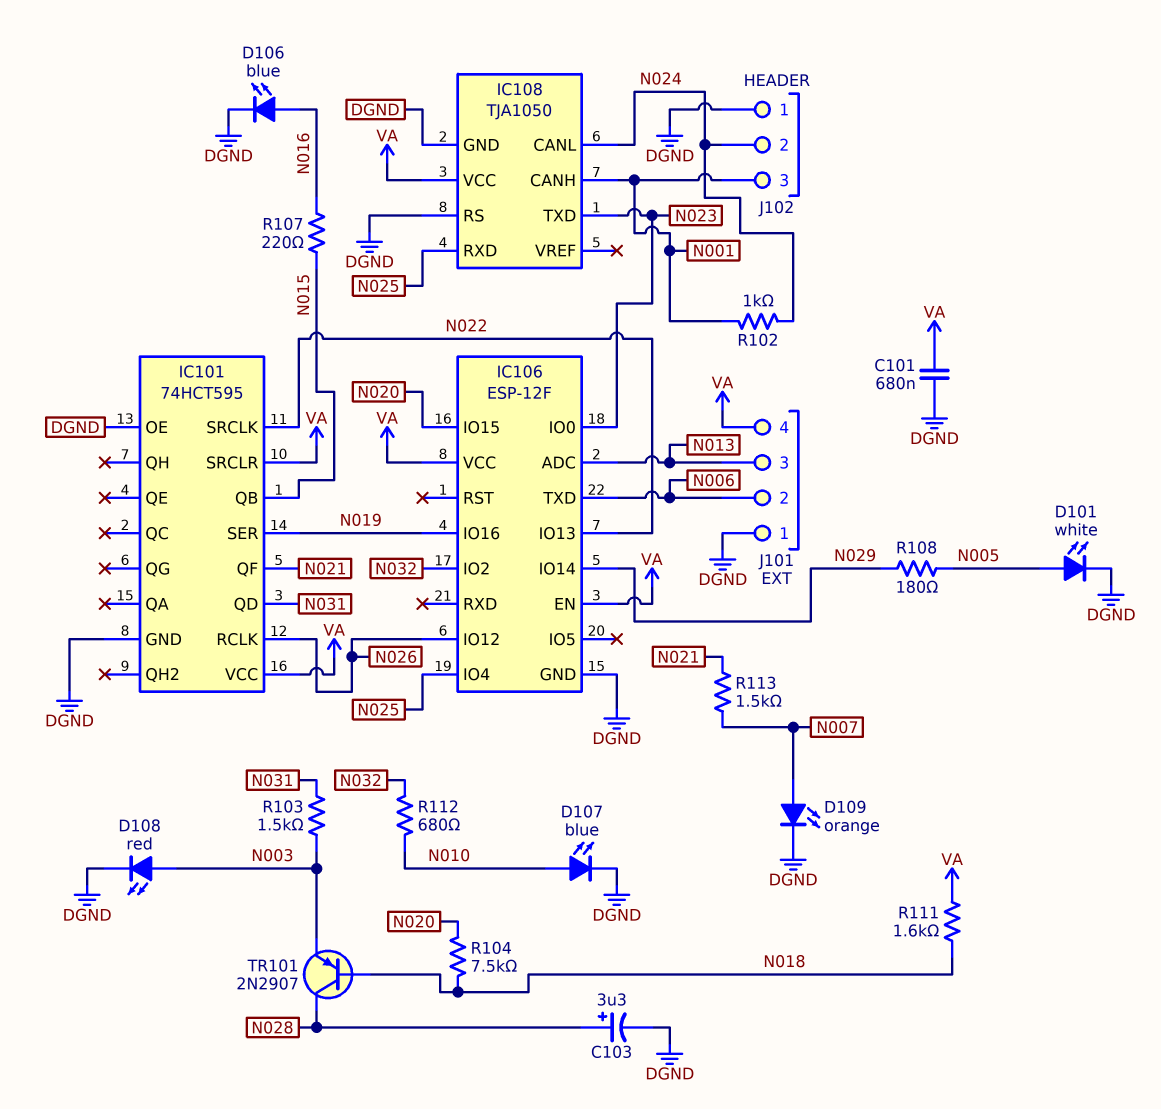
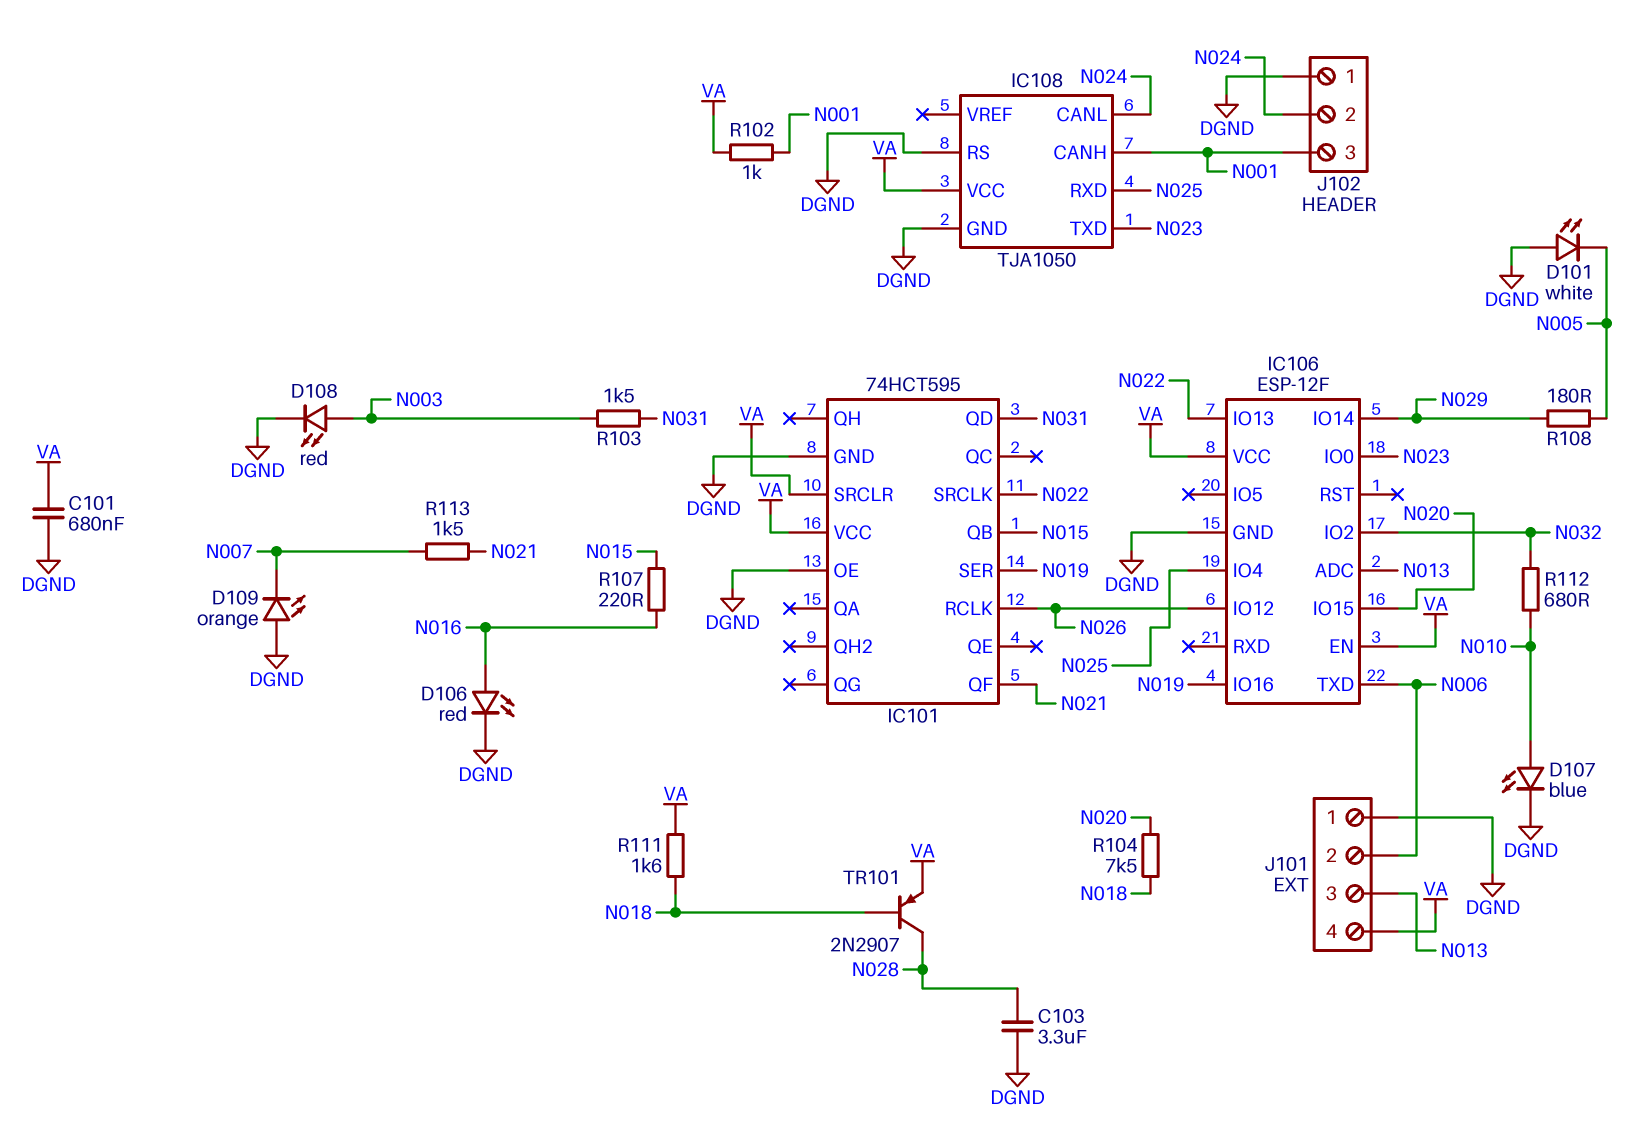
C103: 3.3uF (plus N028, minus DGND) -> 3.3uF (DGND, N028)
D101: LED white (A N005, K DGND) -> LED white (A DGND, K N005)
D106: LED blue (A N016, K DGND) -> LED red (A N016, K DGND)
D109: LED orange (A N007, K DGND) -> LED orange (A DGND, K N007)
R102: 1k (N001, N024) -> 1k (N001, VA)
TR101: PNP 2N2907 (B N018, C N028, E N003) -> PNP 2N2907 (B N018, C N028, E VA)

